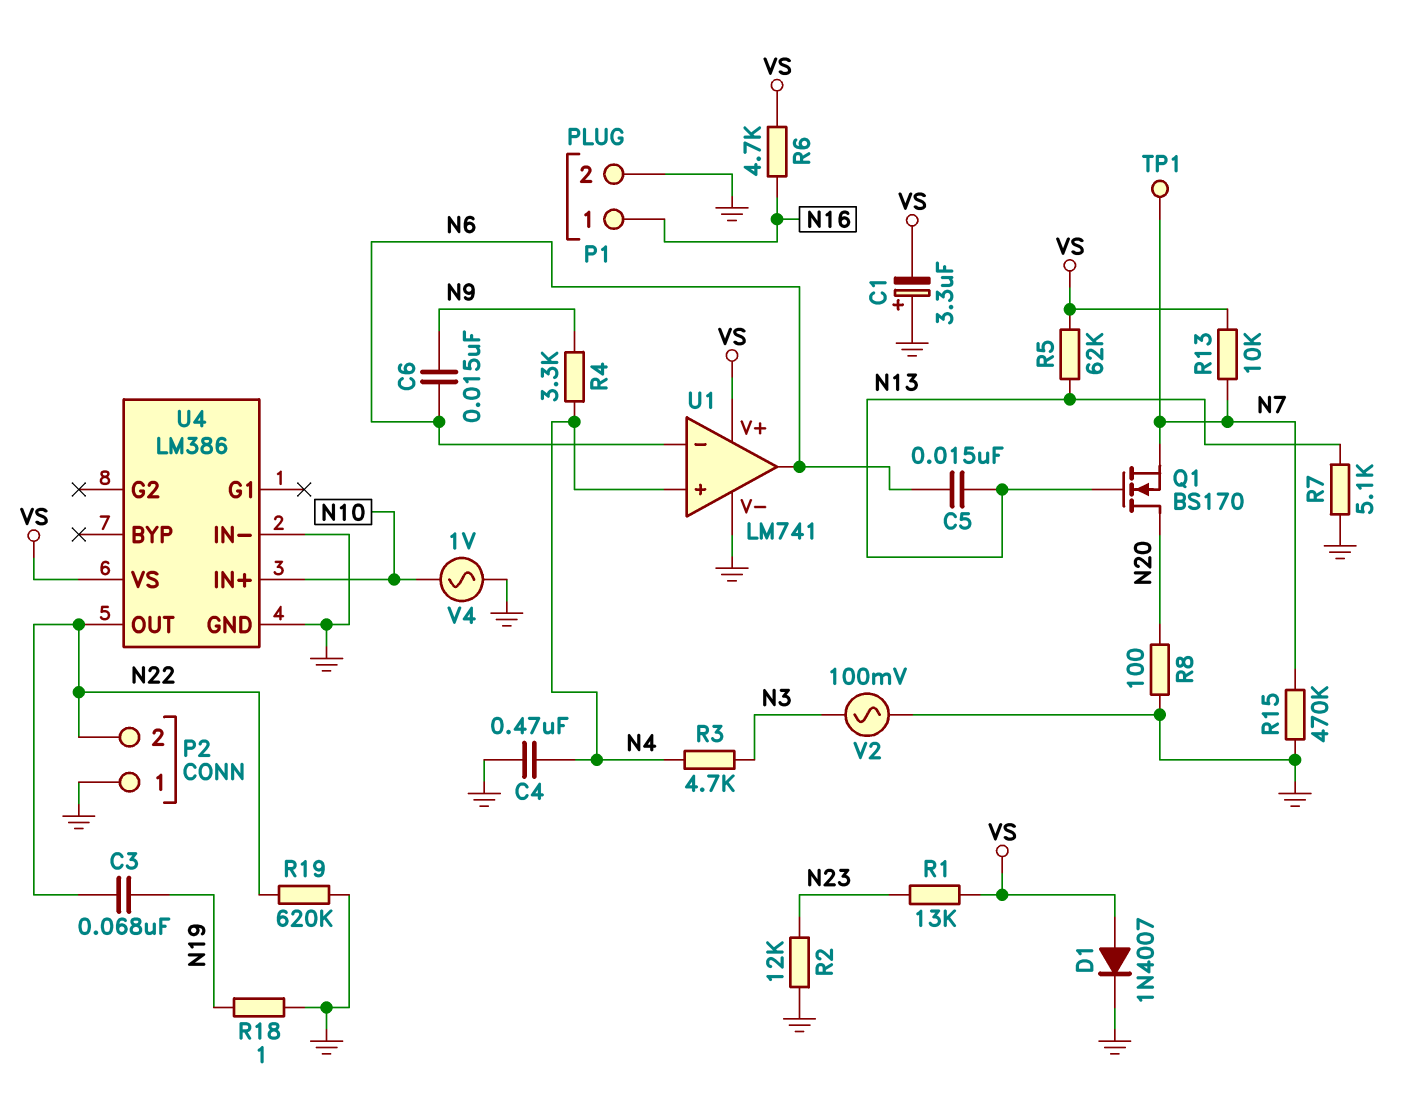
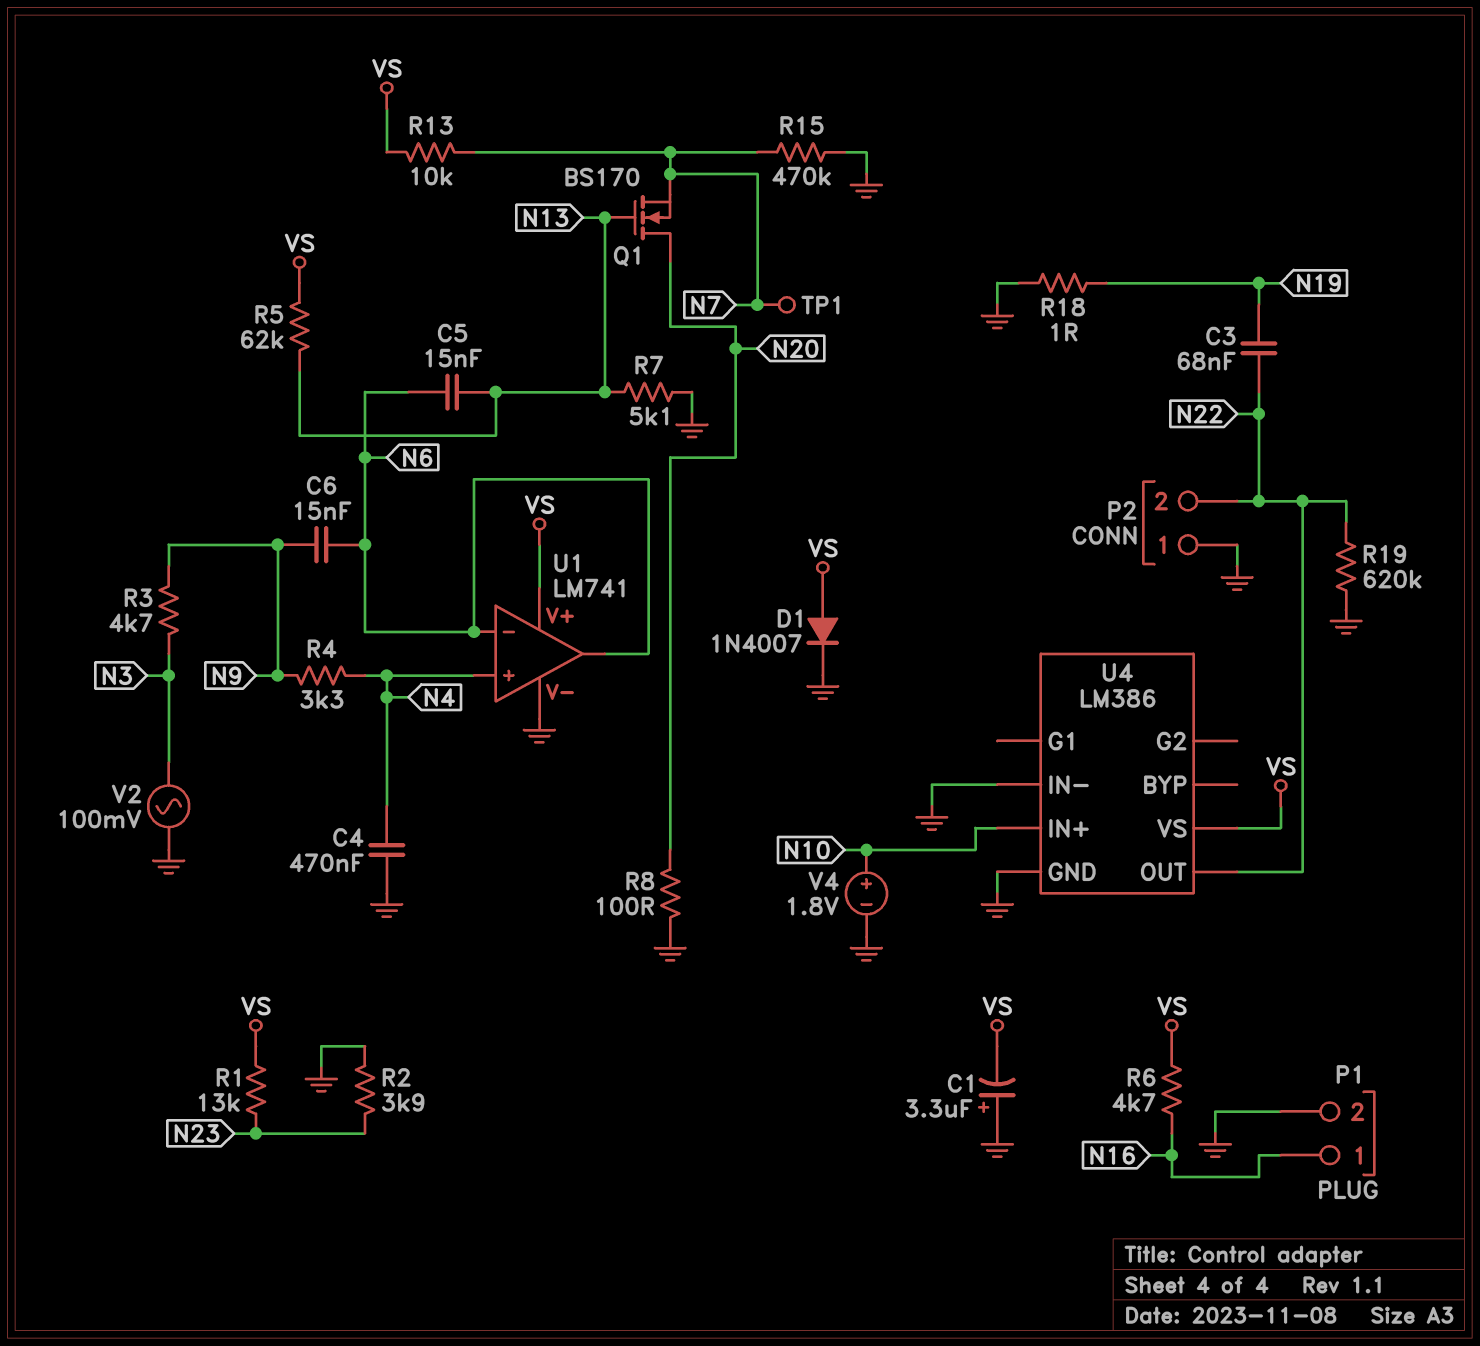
R2: 12k (GND, N23) -> 3.9k (GND, N23)
R3: 4.7k (N3, N4) -> 4.7k (N3, N9)
V4: AC 1V (GND, N10) -> 1.8V (plus N10, minus GND)

